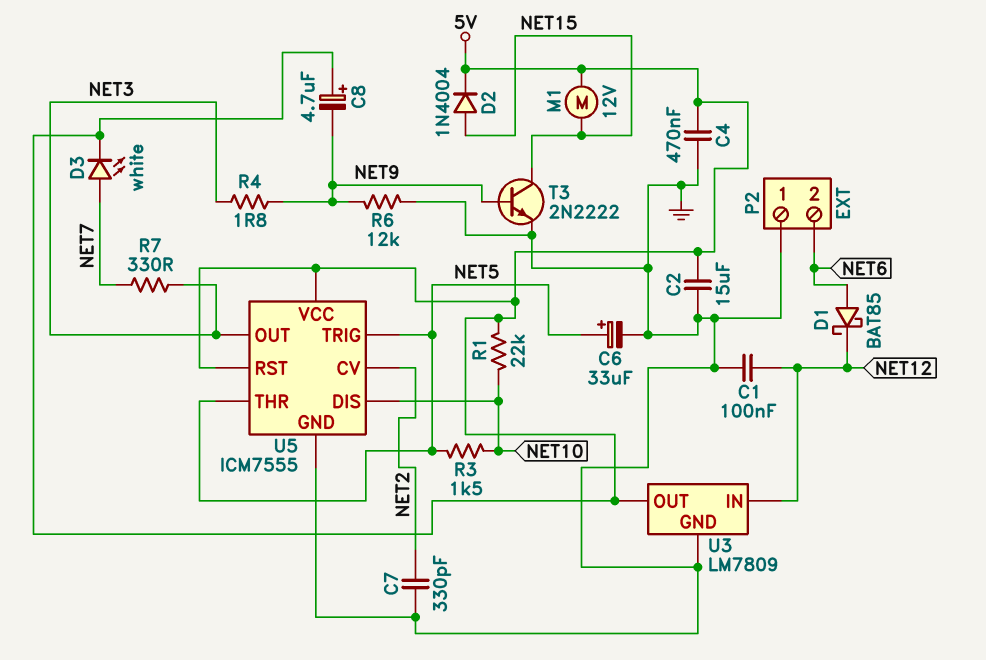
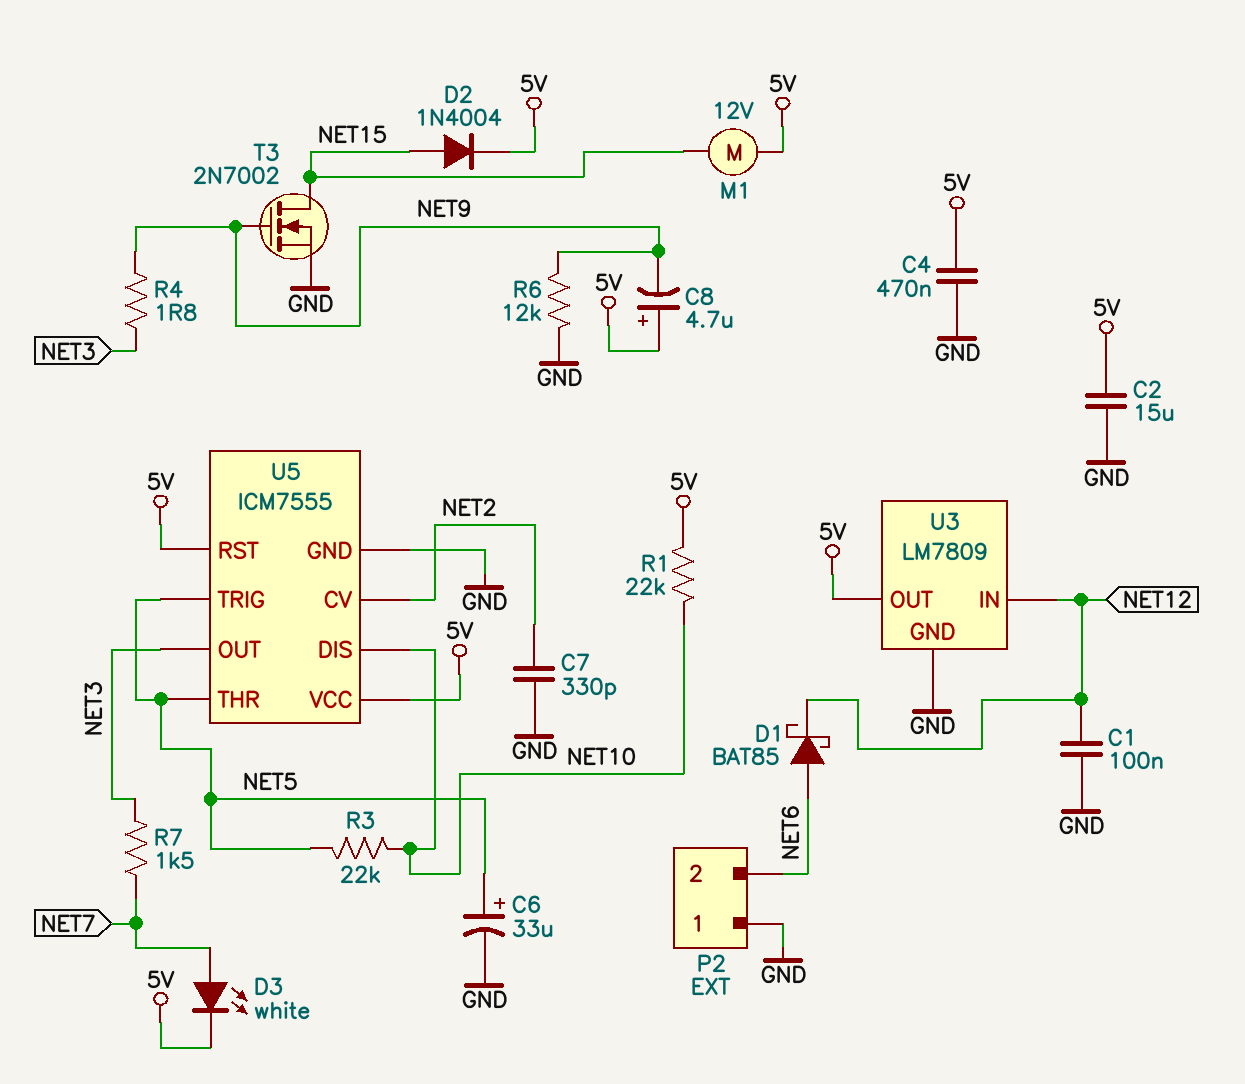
R3: 1.5k (NET5, NET10) -> 22k (NET5, NET10)
R7: 330 (NET3, NET7) -> 1.5k (NET3, NET7)
T3: NPN 2N2222 (B NET9, C NET15, E GND) -> NMOS 2N7002 (G NET9, D NET15, S GND)

